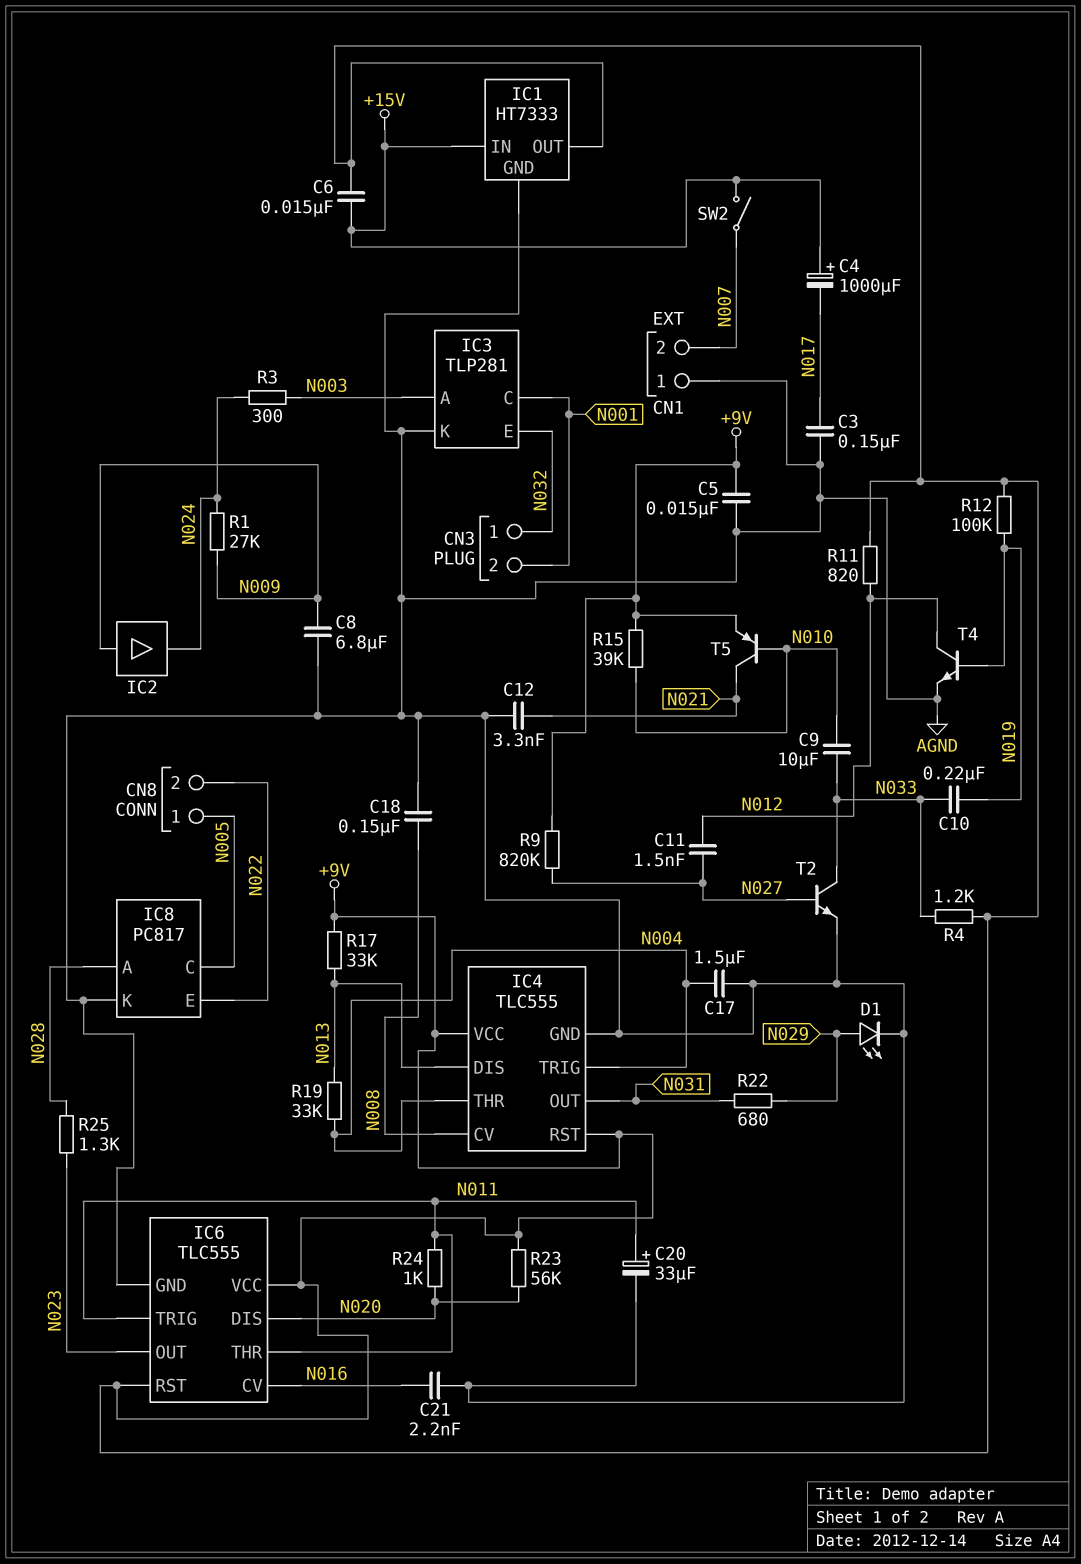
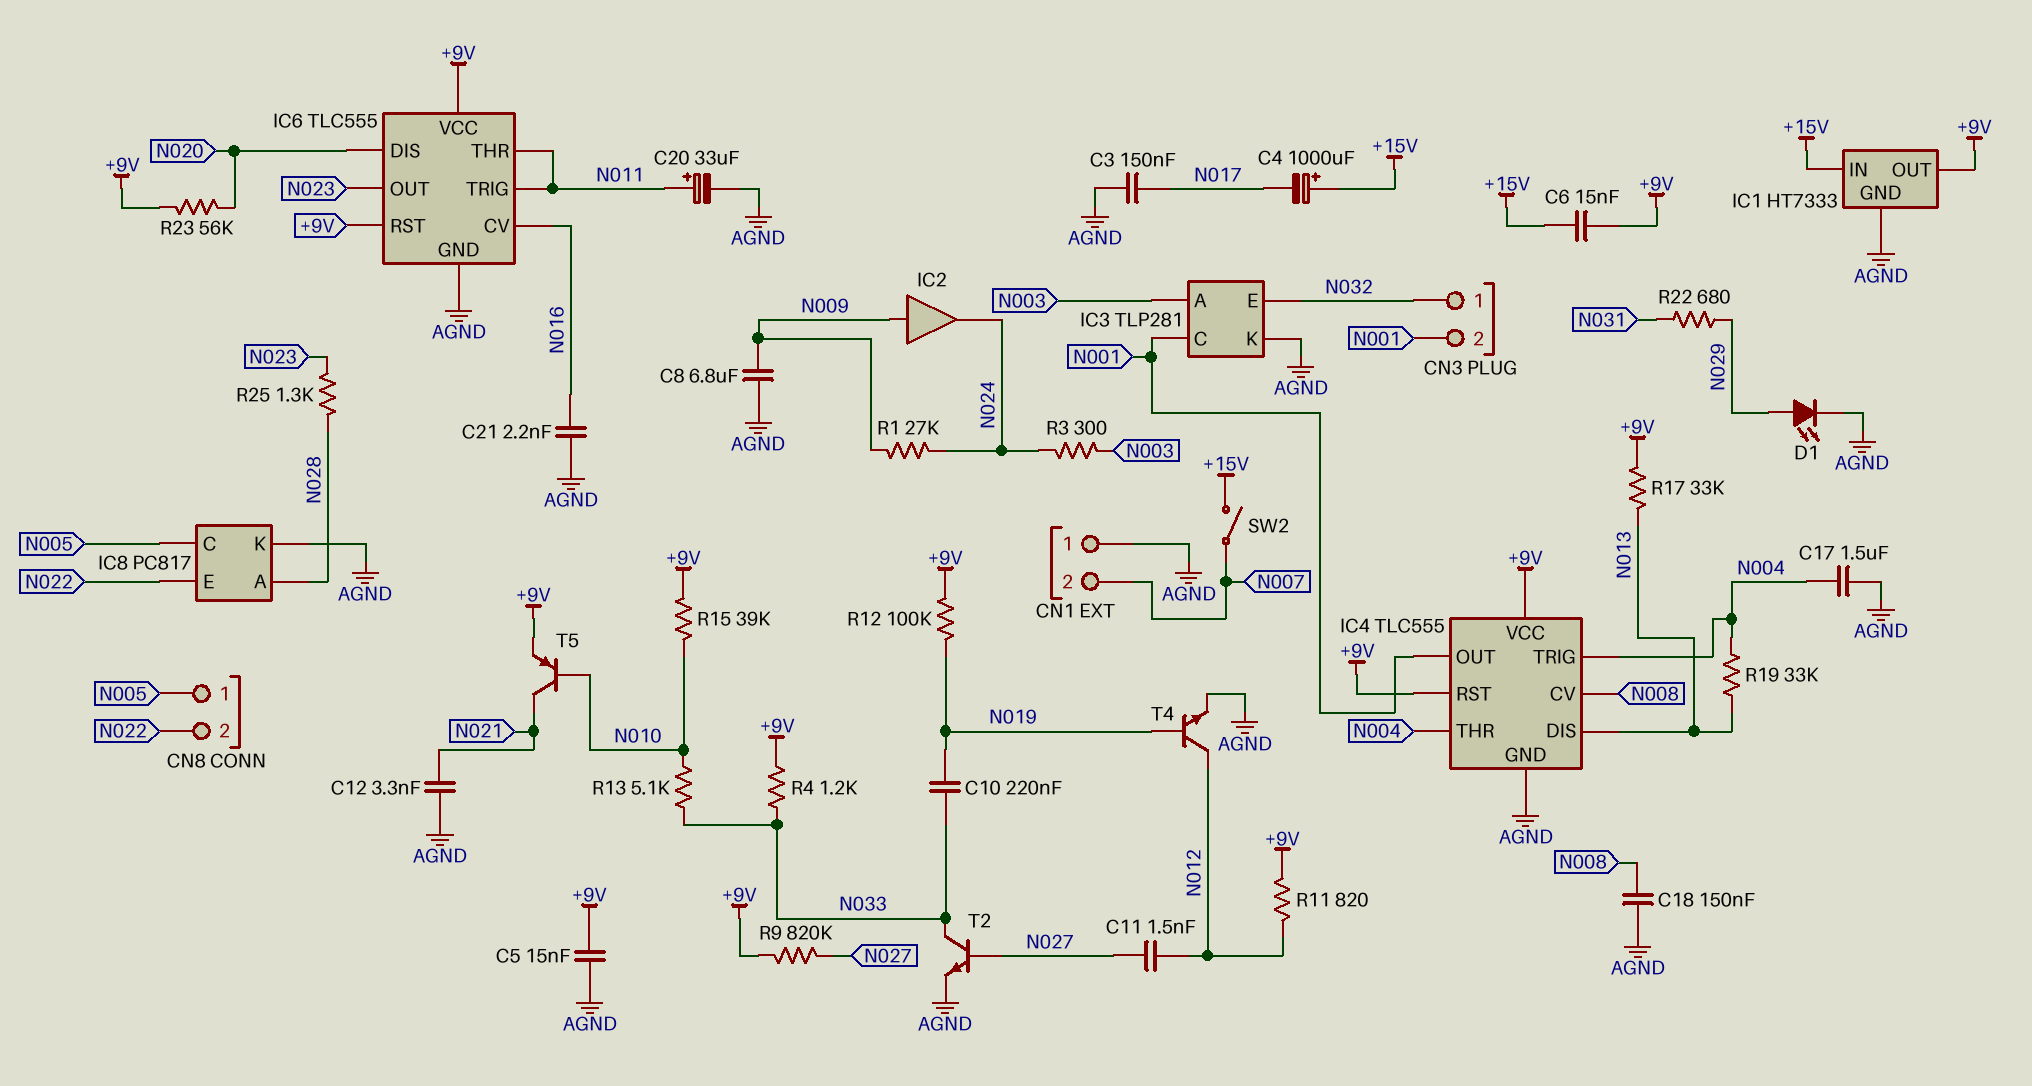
C9: 10uF (N010, N033) -> none
IC4 pin OUT: N031 -> N001
R13: none -> 5.1k (N010, N033)
R24: 1k (N011, N020) -> none

